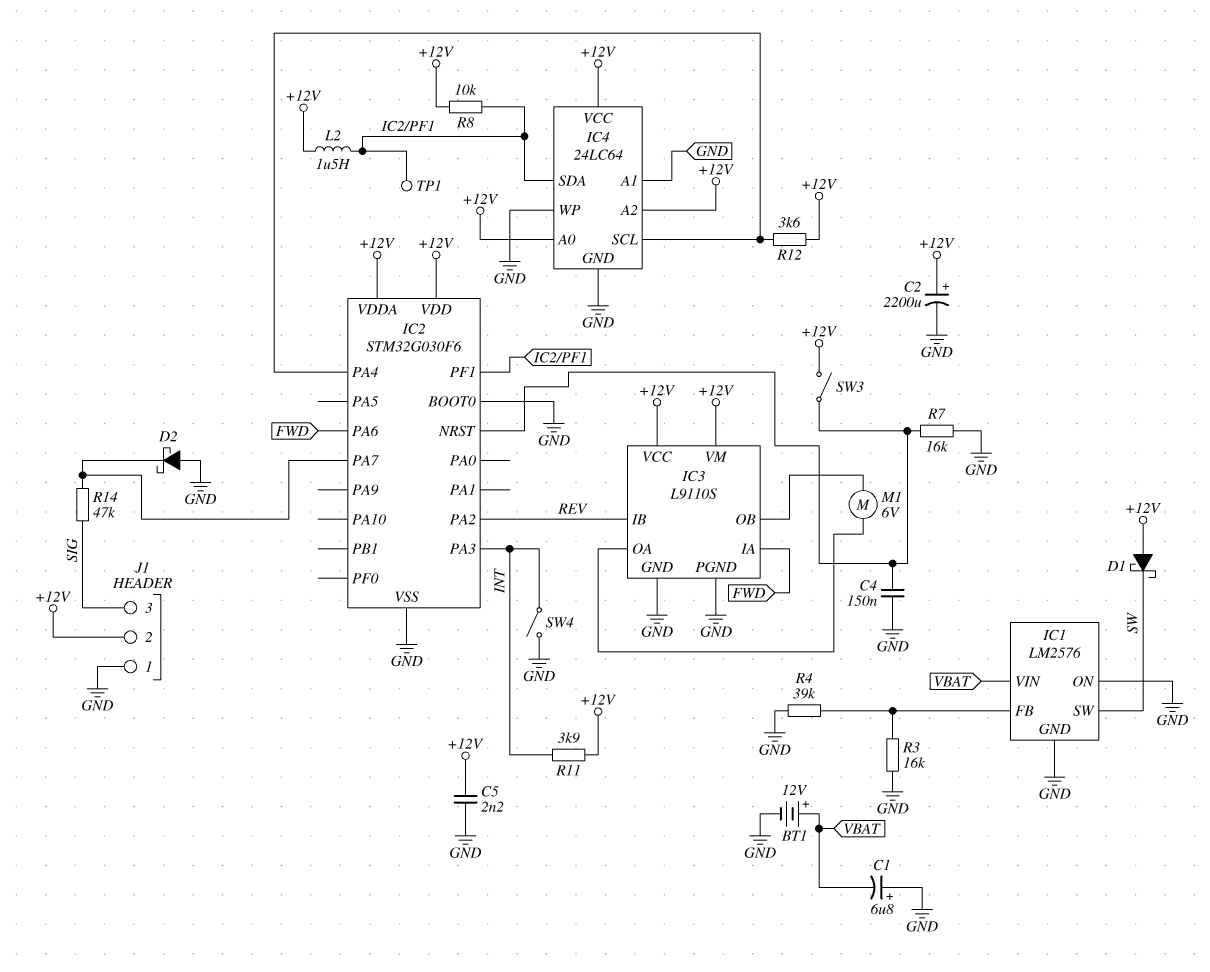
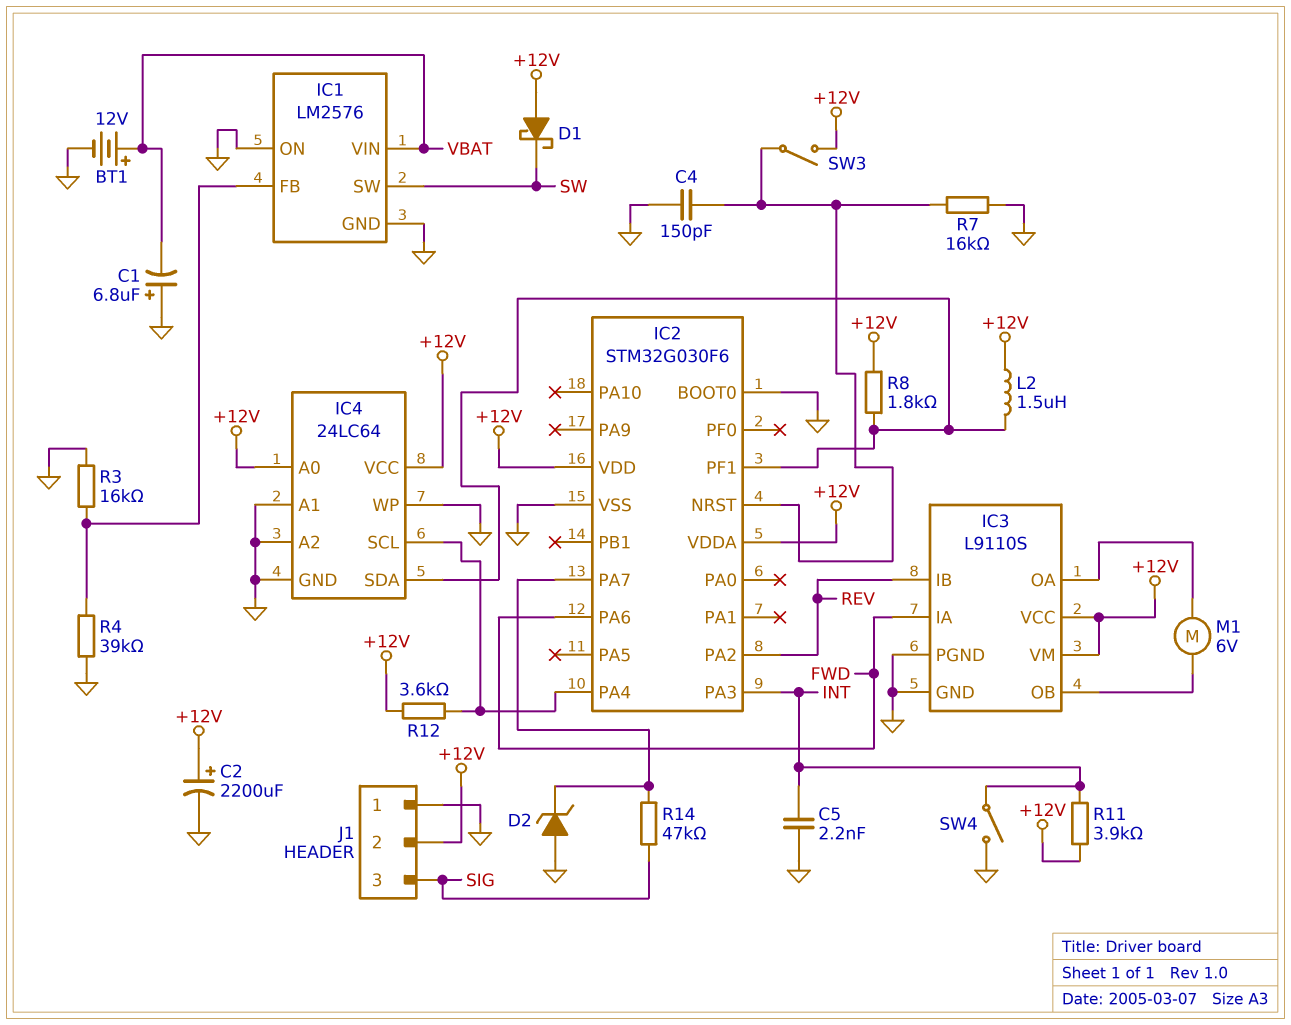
C4: 150nF (GND, IC2/NRST) -> 150pF (GND, IC2/NRST)
C5: 2.2nF (+12V, GND) -> 2.2nF (GND, INT)
D2: schottky (A GND, K IC2/PA7) -> zener (A GND, K IC2/PA7)
IC4 pin A2: +12V -> GND
R8: 10k (+12V, IC2/PF1) -> 1.8k (+12V, IC2/PF1)
TP1: test point (IC2/PF1) -> none

